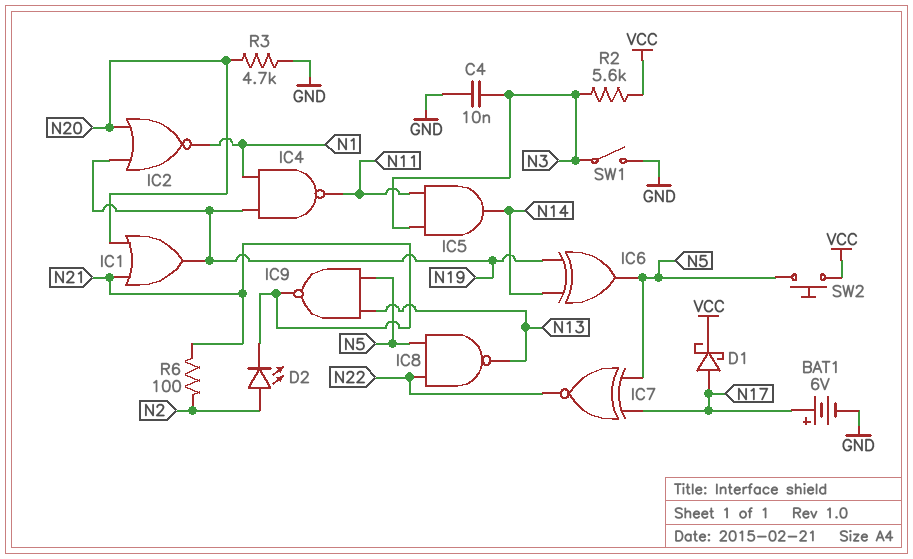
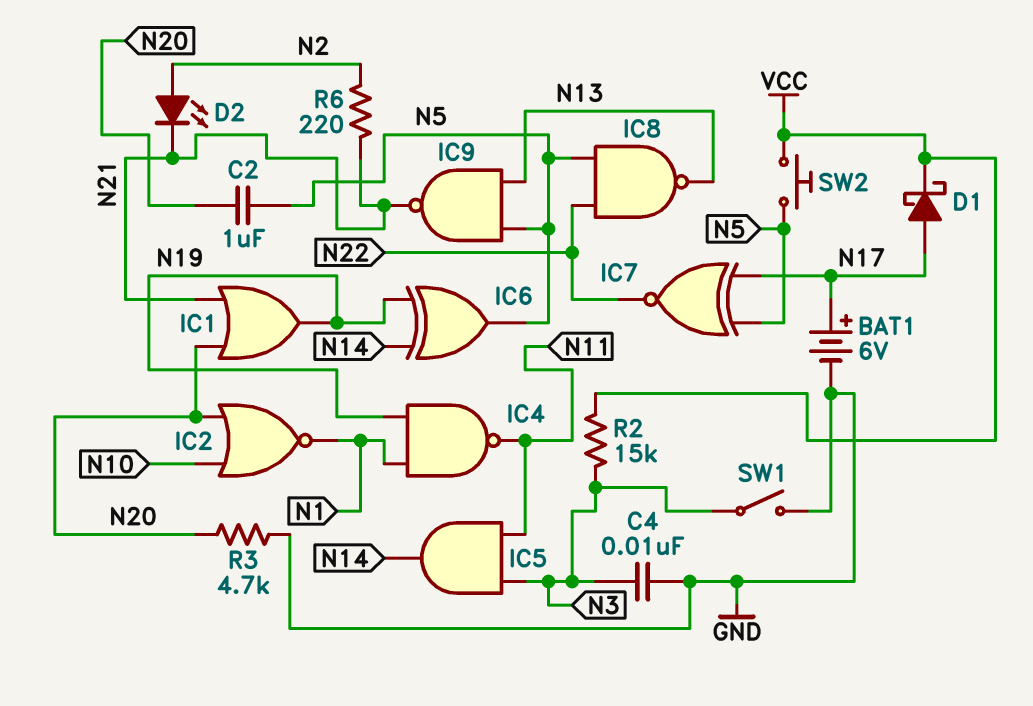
C2: none -> 1uF (N5, N20)
IC2: NOR (in N19, in N20, out N1) -> NOR (in N10, in N20, out N1)
R2: 5.6k (N3, VCC) -> 15k (N3, VCC)
R6: 100 (N2, N21) -> 220 (N2, N21)

